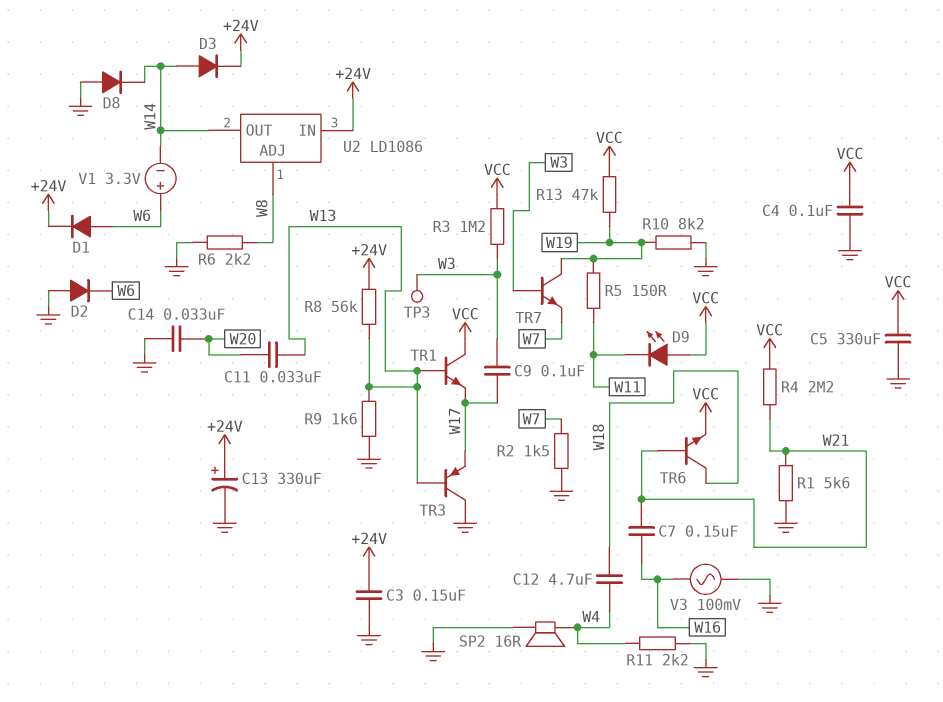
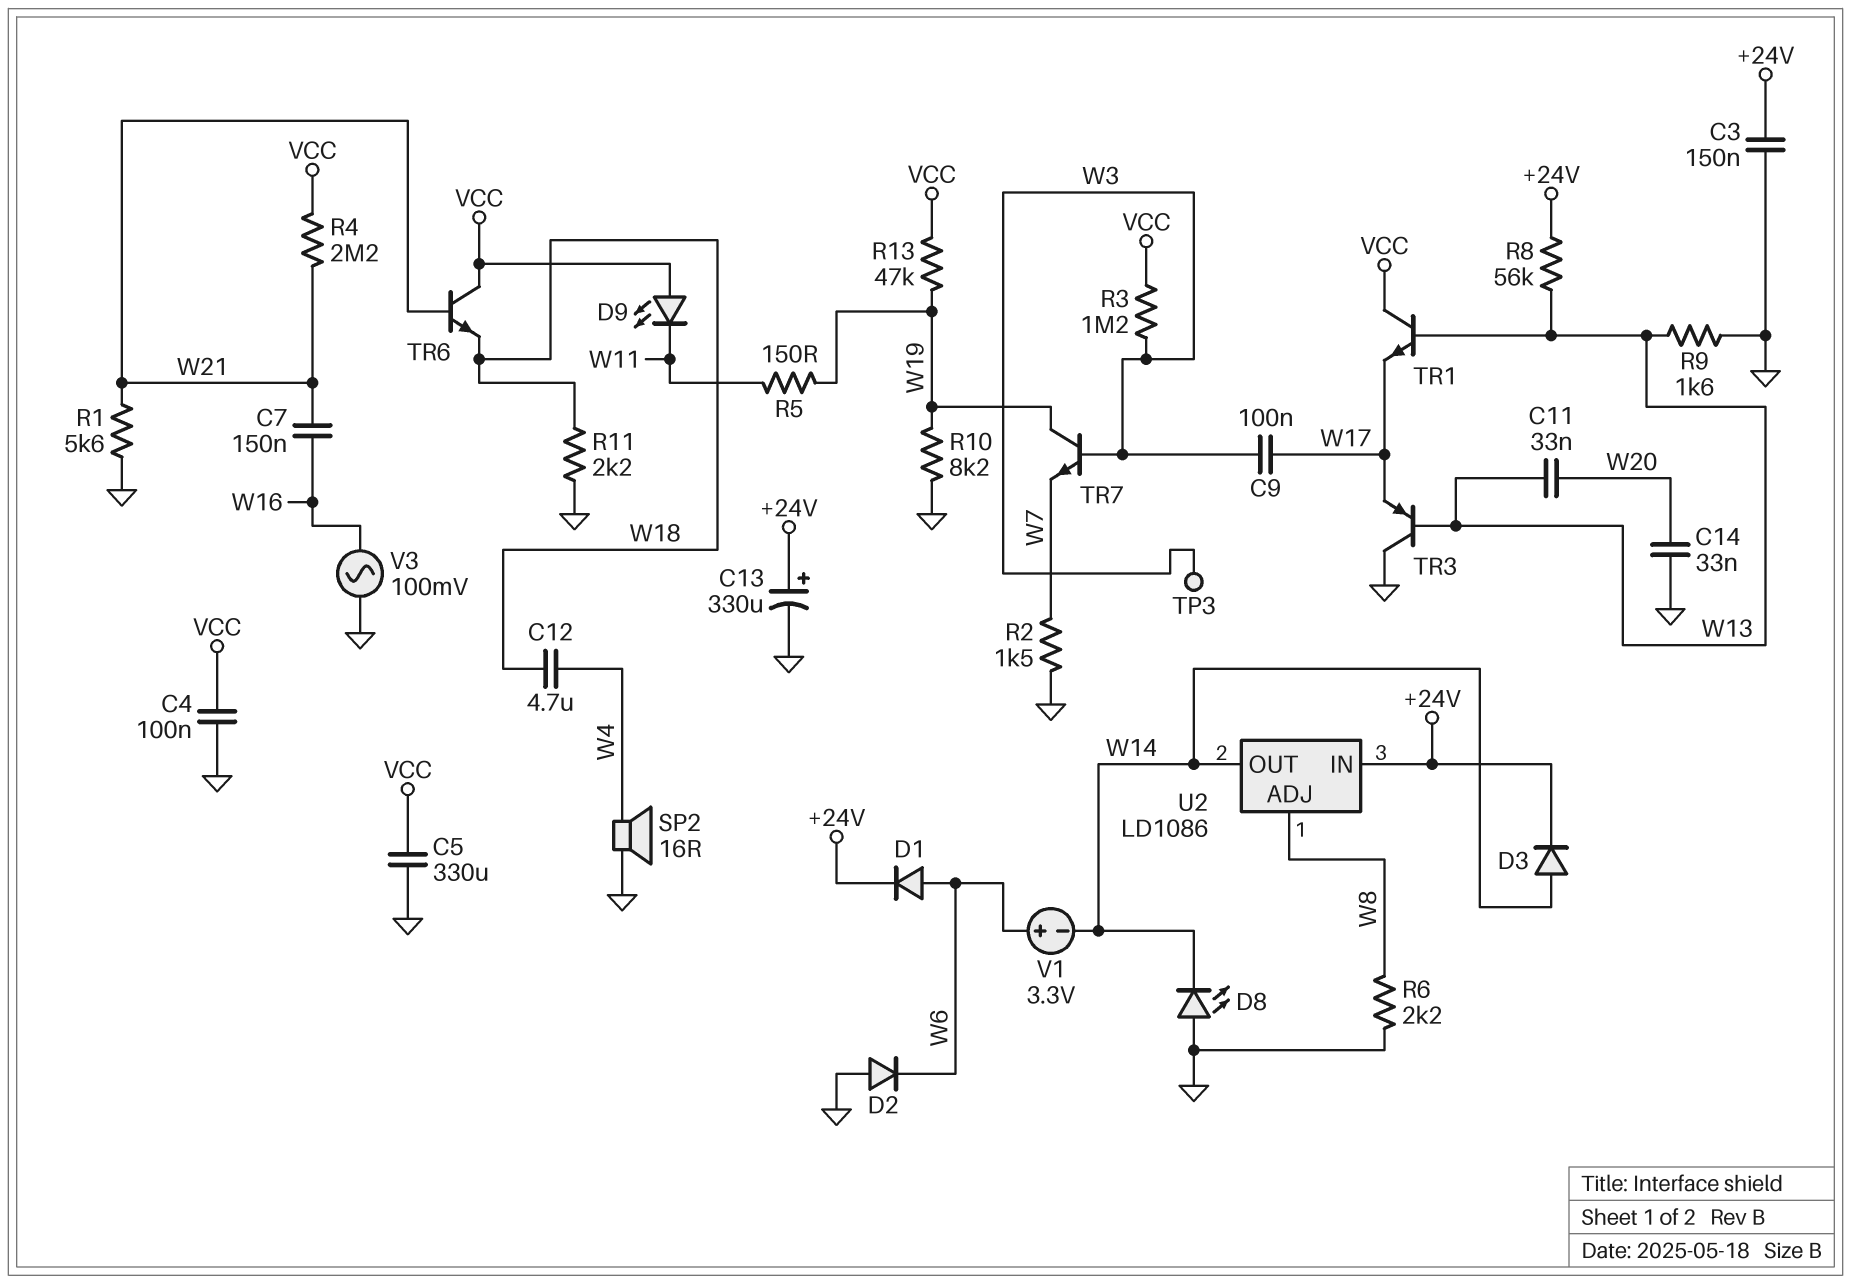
D8: diode (A GND, K W14) -> LED (A GND, K W14)
R11: 2.2k (GND, W4) -> 2.2k (GND, W18)
TR6: NPN (B W21, C W18, E VCC) -> NPN (B W21, C VCC, E W18)

